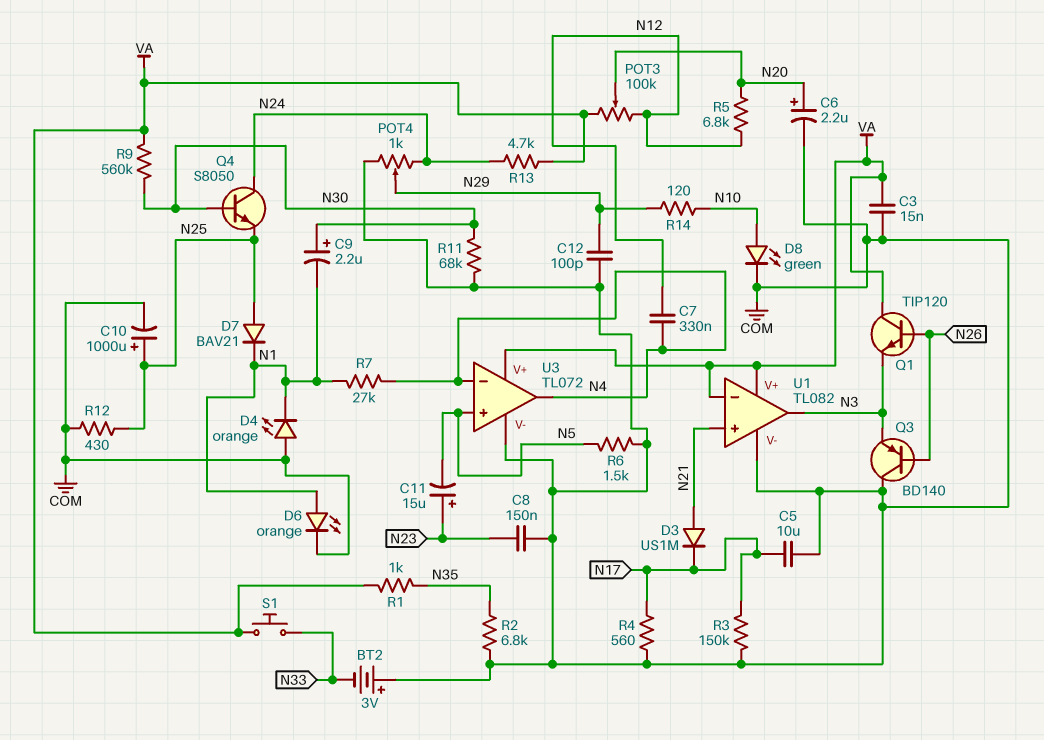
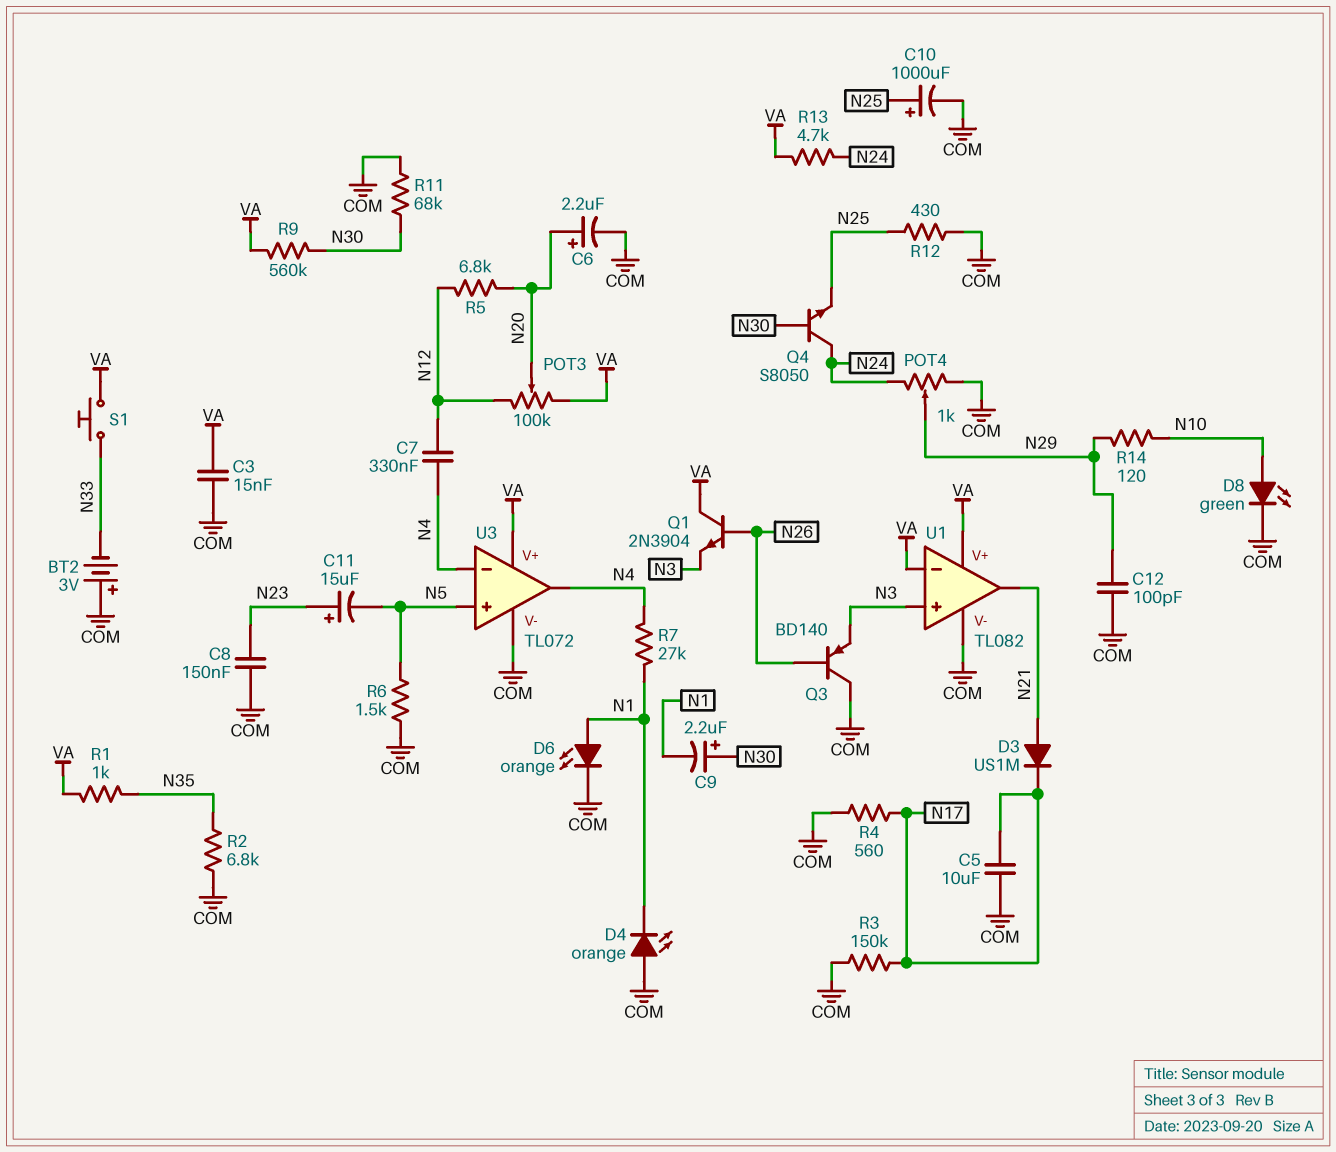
D7: diode BAV21 (A N25, K N1) -> none
Q1: NPN TIP120 (B N26, C VA, E N3) -> NPN 2N3904 (B N26, C VA, E N3)
U1 pin in+: N21 -> N3
U1 pin out: N3 -> N21

